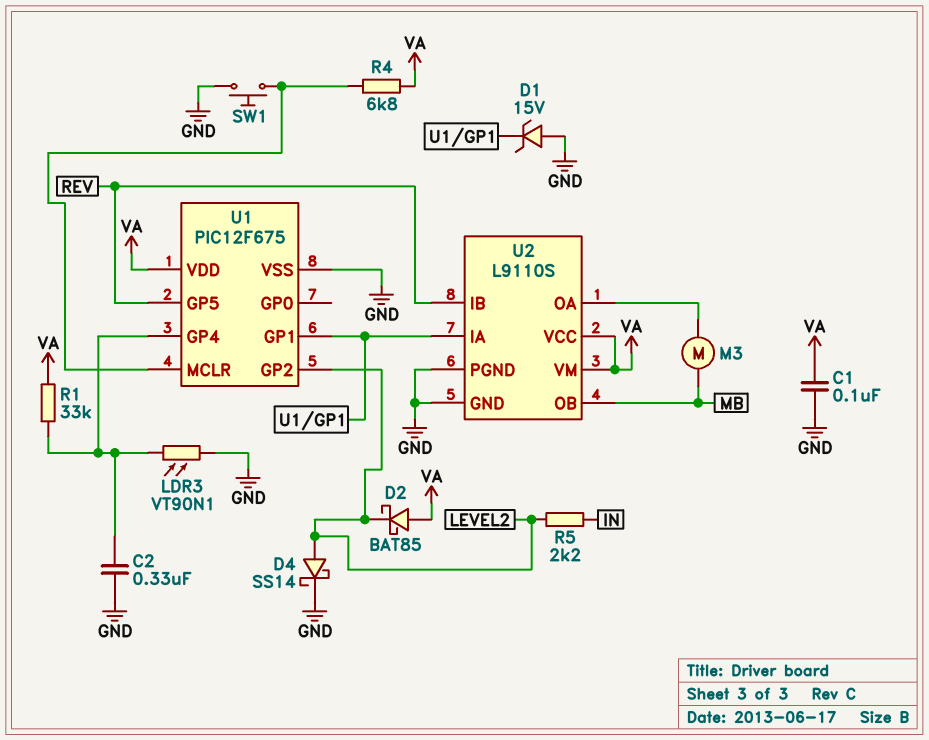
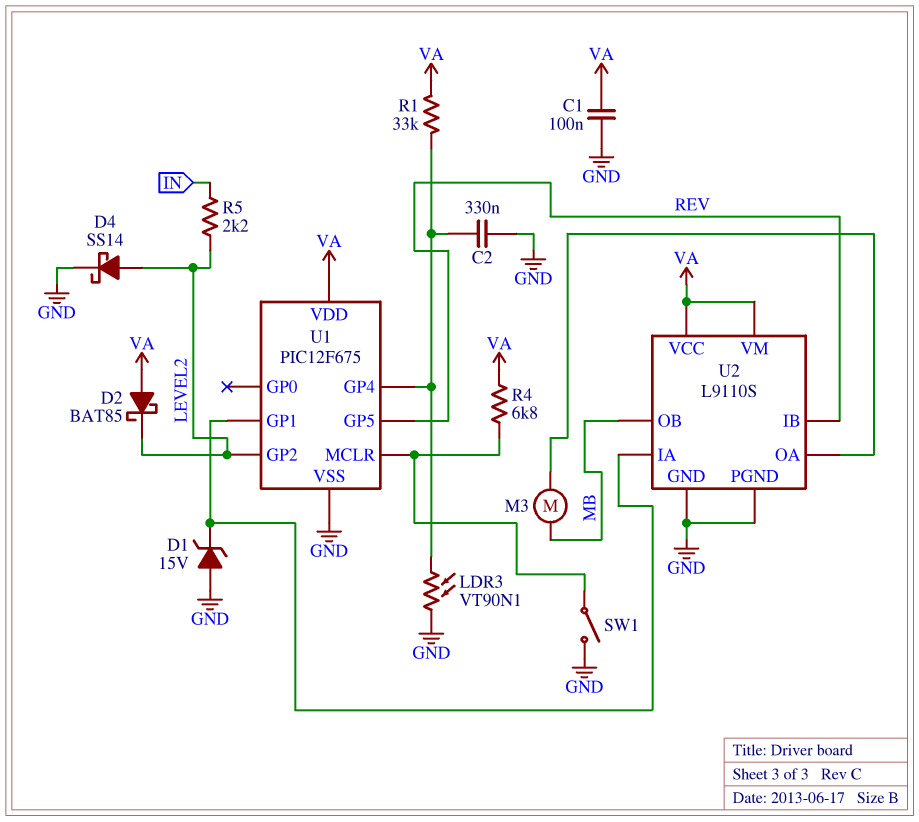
SW1: button (GND, U1/MCLR) -> switch (GND, U1/MCLR)

